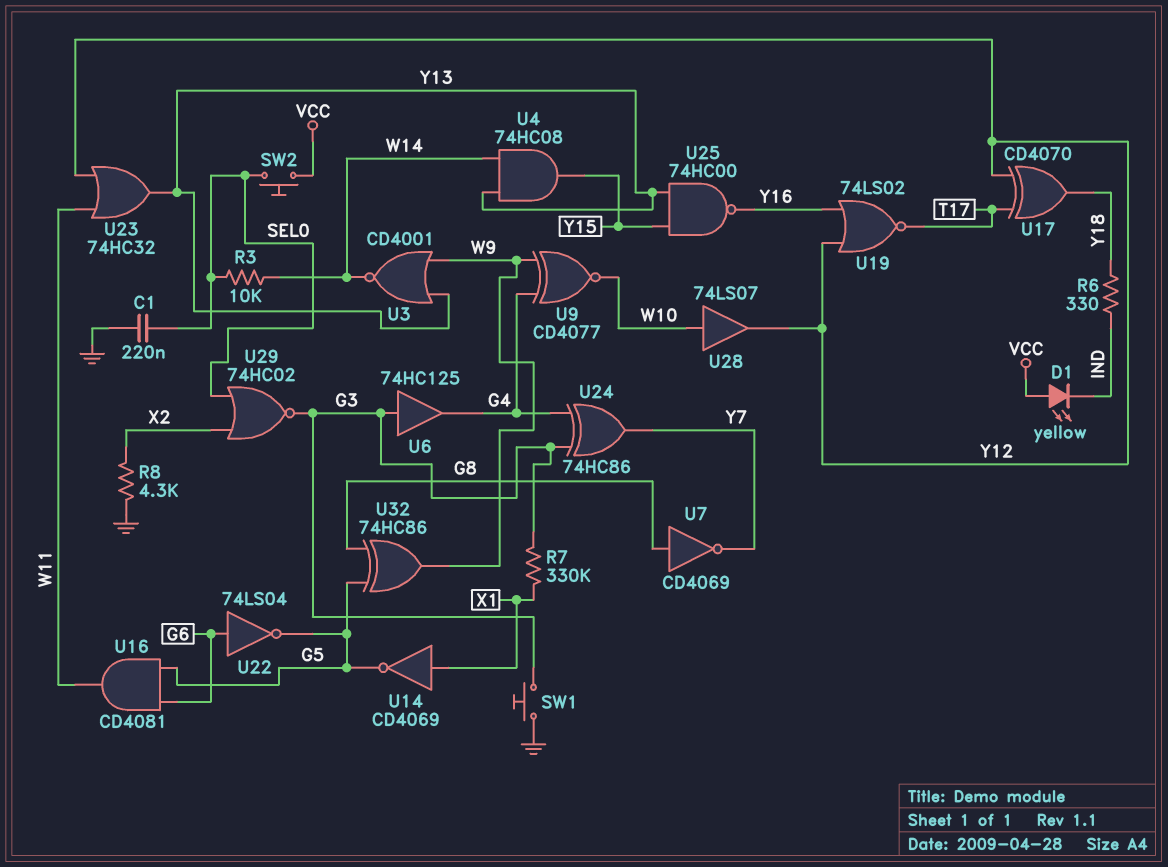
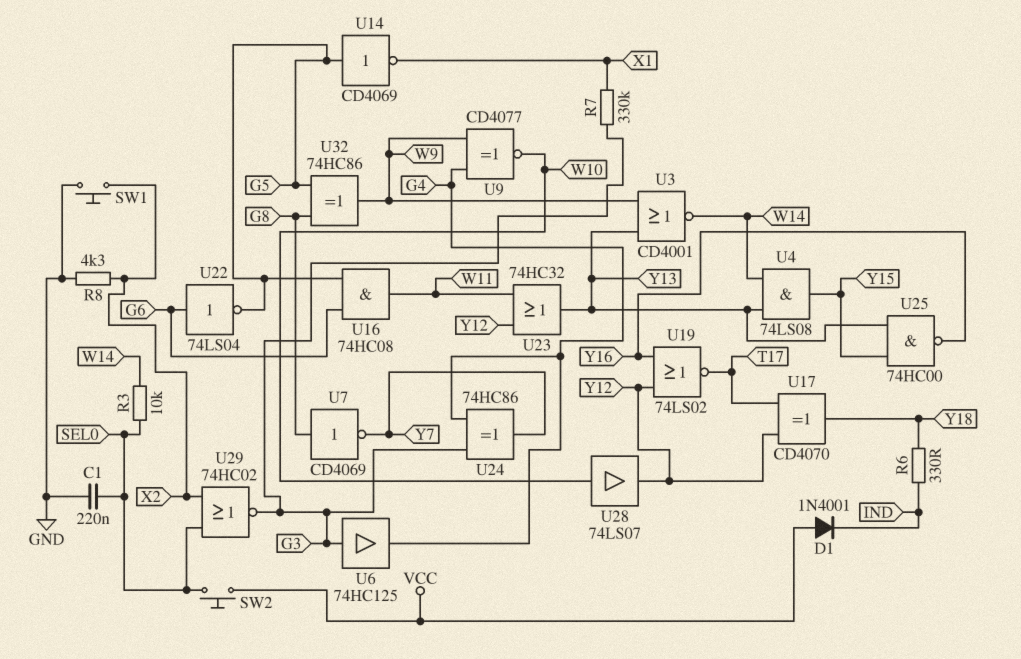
D1: LED yellow (A VCC, K IND) -> diode 1N4001 (A VCC, K IND)
SW1: button (G3, GND) -> button (GND, X2)
U4: AND 74HC08 (in W14, in Y13, out Y15) -> AND 74LS08 (in W14, in Y13, out Y15)
U14: NOT CD4069 (in X1, out G5) -> NOT CD4069 (in G5, out X1)
U16: AND CD4081 (in G5, in G6, out W11) -> AND 74HC08 (in G5, in G6, out W11)

